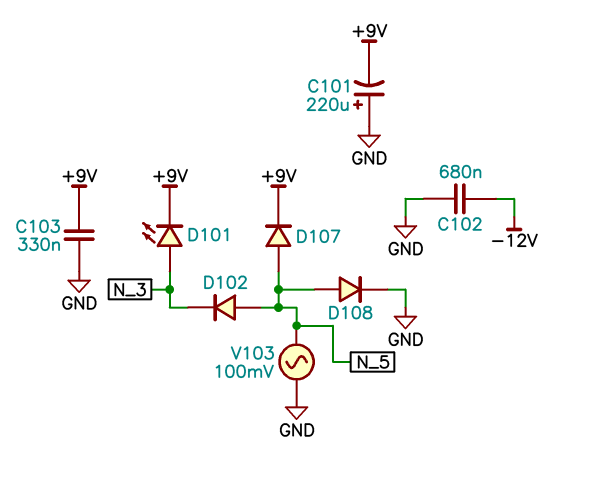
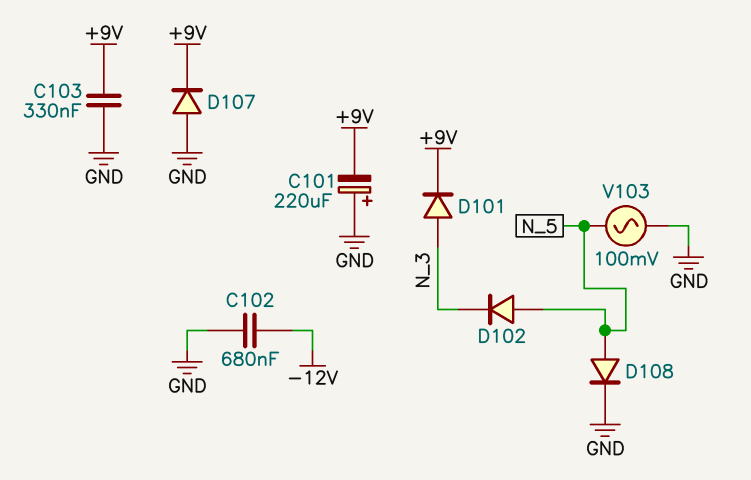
D101: LED (A N_3, K +9V) -> diode (A N_3, K +9V)
D107: diode (A N_5, K +9V) -> diode (A GND, K +9V)

